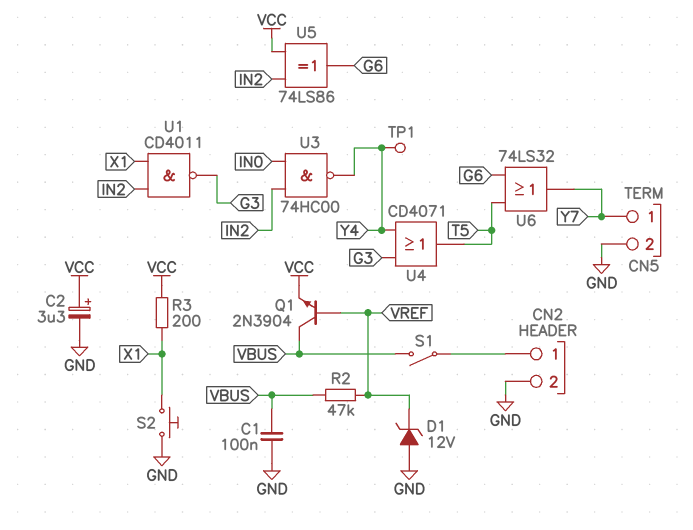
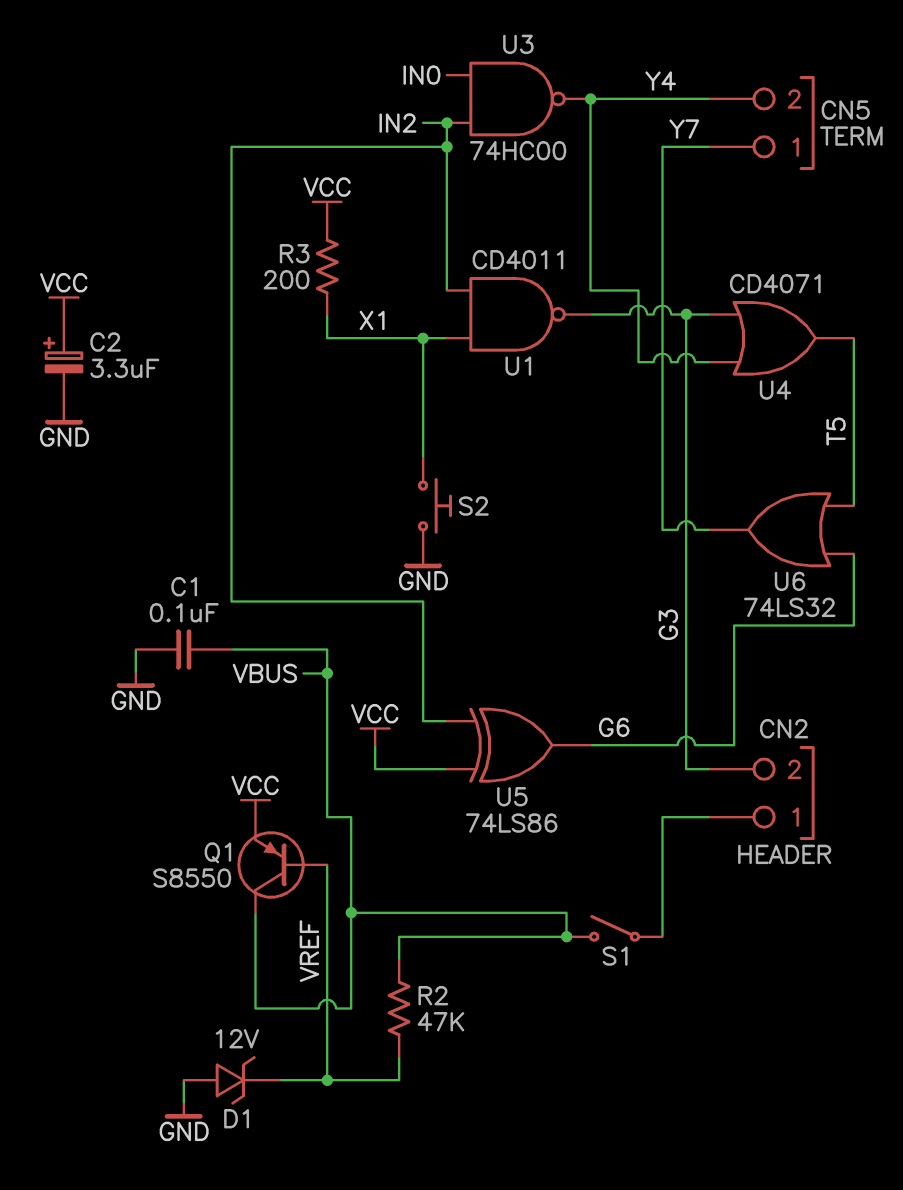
CN2 pin 2: GND -> G3
CN5 pin 2: GND -> Y4
Q1: NPN 2N3904 (B VREF, C VBUS, E VCC) -> PNP S8550 (B VREF, C VBUS, E VCC)
TP1: test point (Y4) -> none

